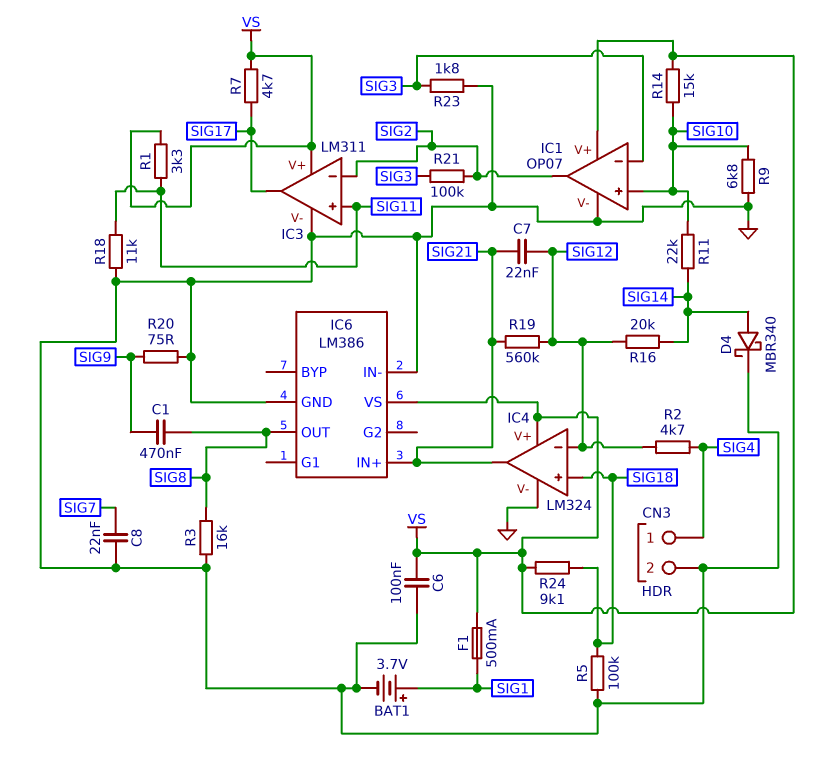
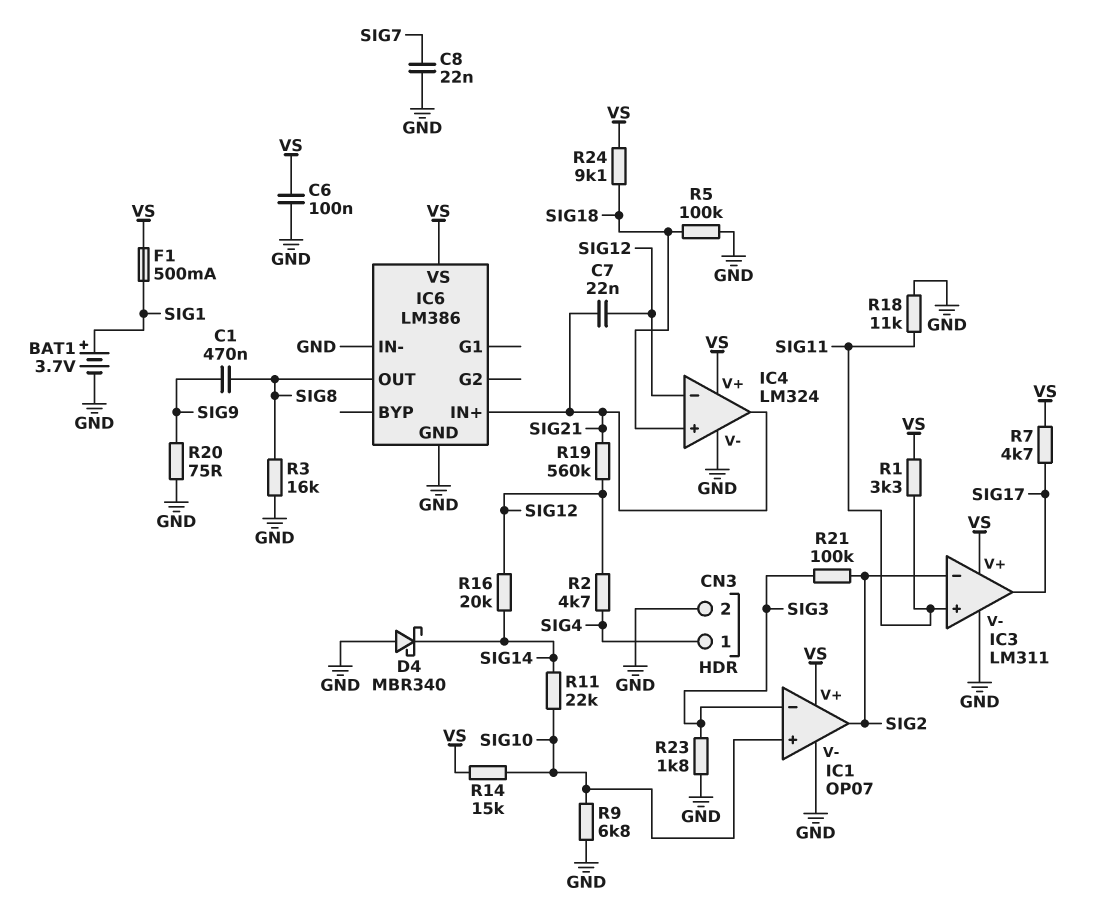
D4: schottky MBR340 (A SIG14, K GND) -> schottky MBR340 (A GND, K SIG14)

